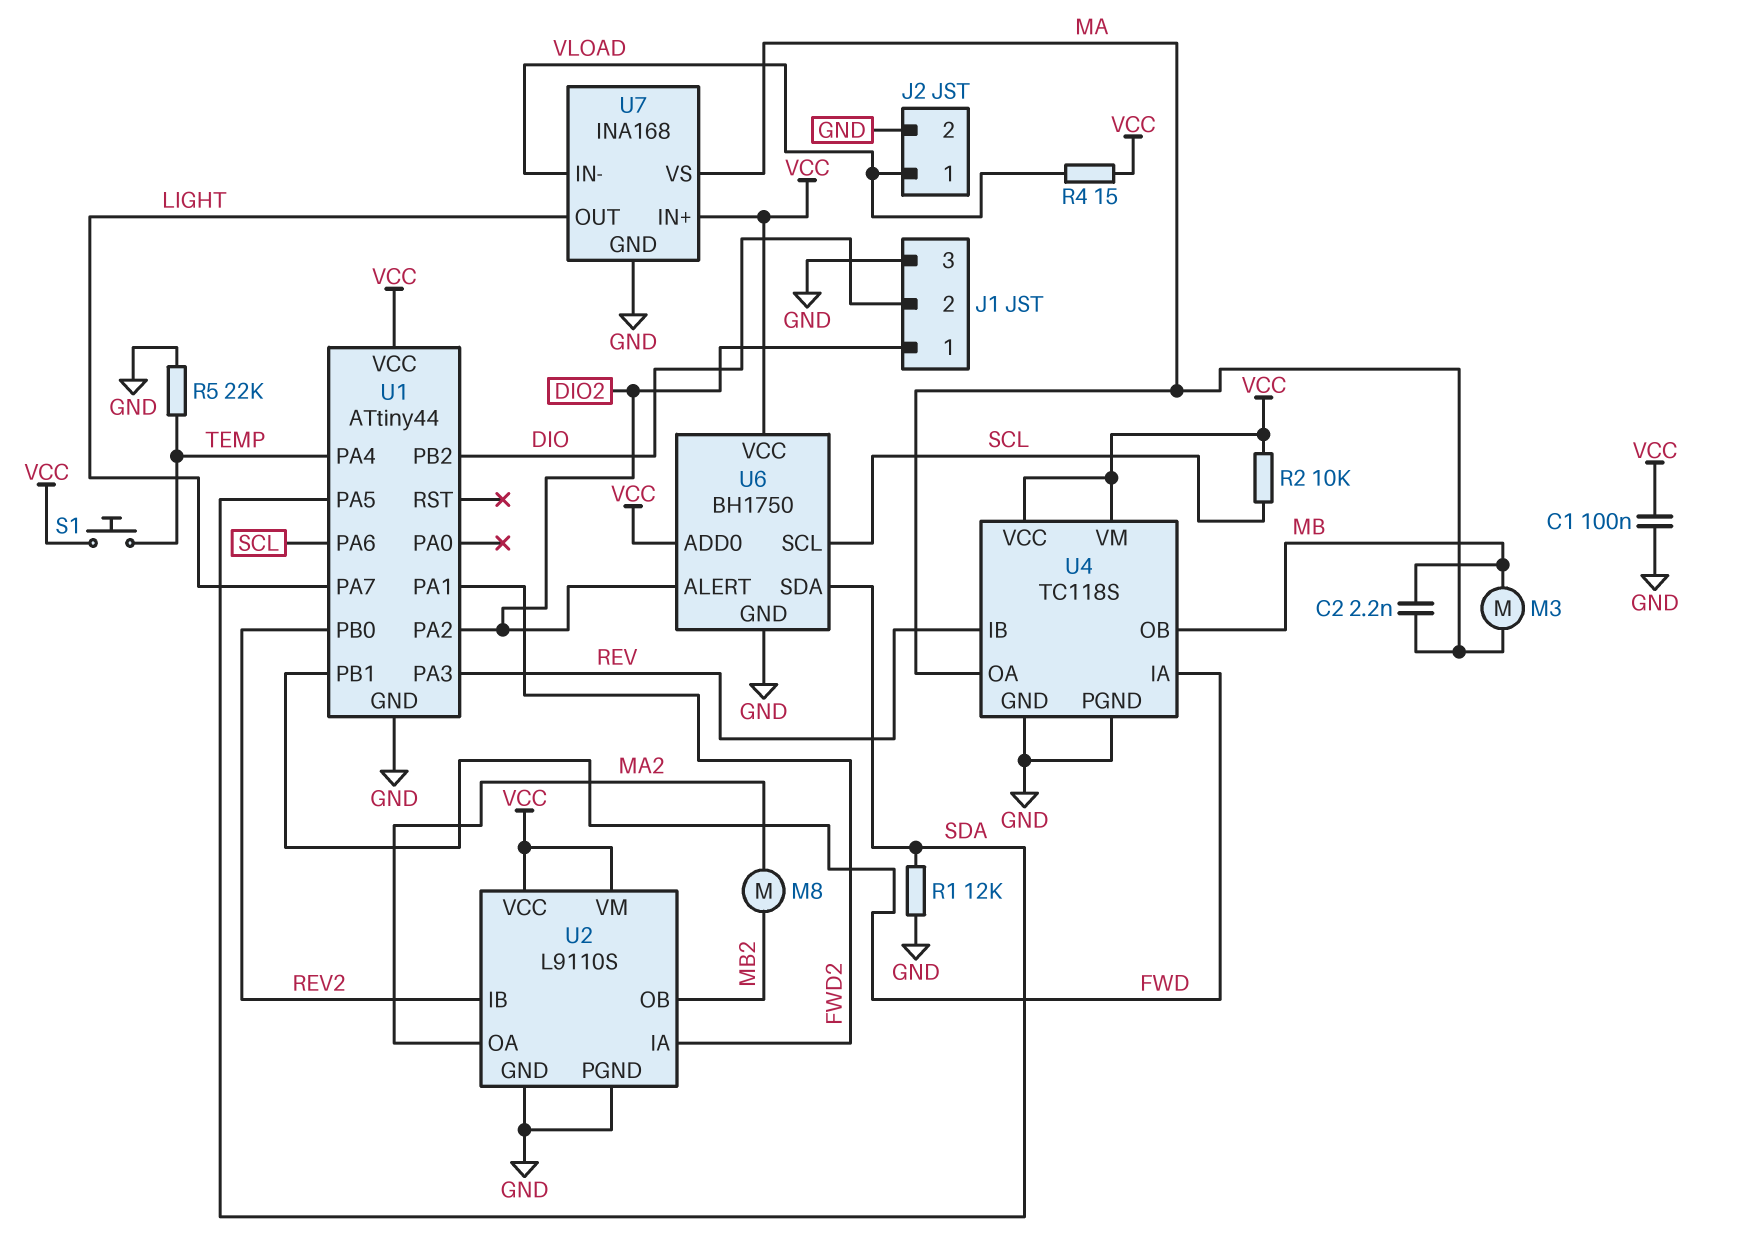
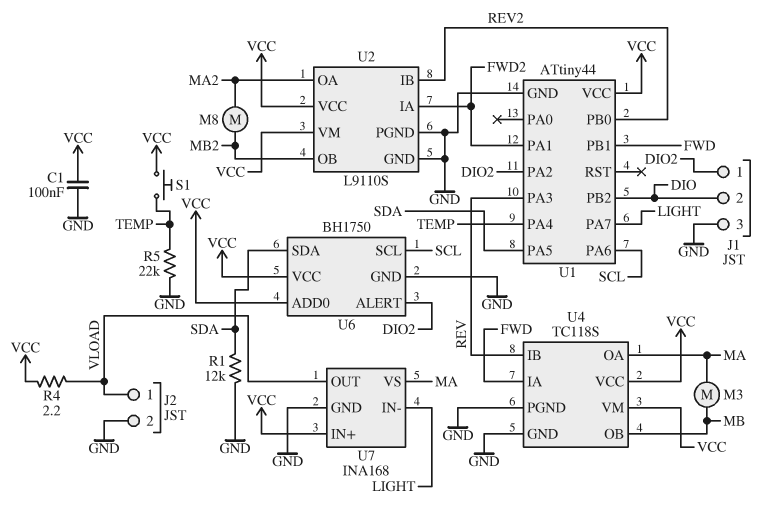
C2: 2.2nF (MA, MB) -> none
R2: 10k (SCL, VCC) -> none
R4: 15 (VCC, VLOAD) -> 2.2 (VCC, VLOAD)
U7 pin IN-: VLOAD -> LIGHT
U7 pin OUT: LIGHT -> VLOAD

